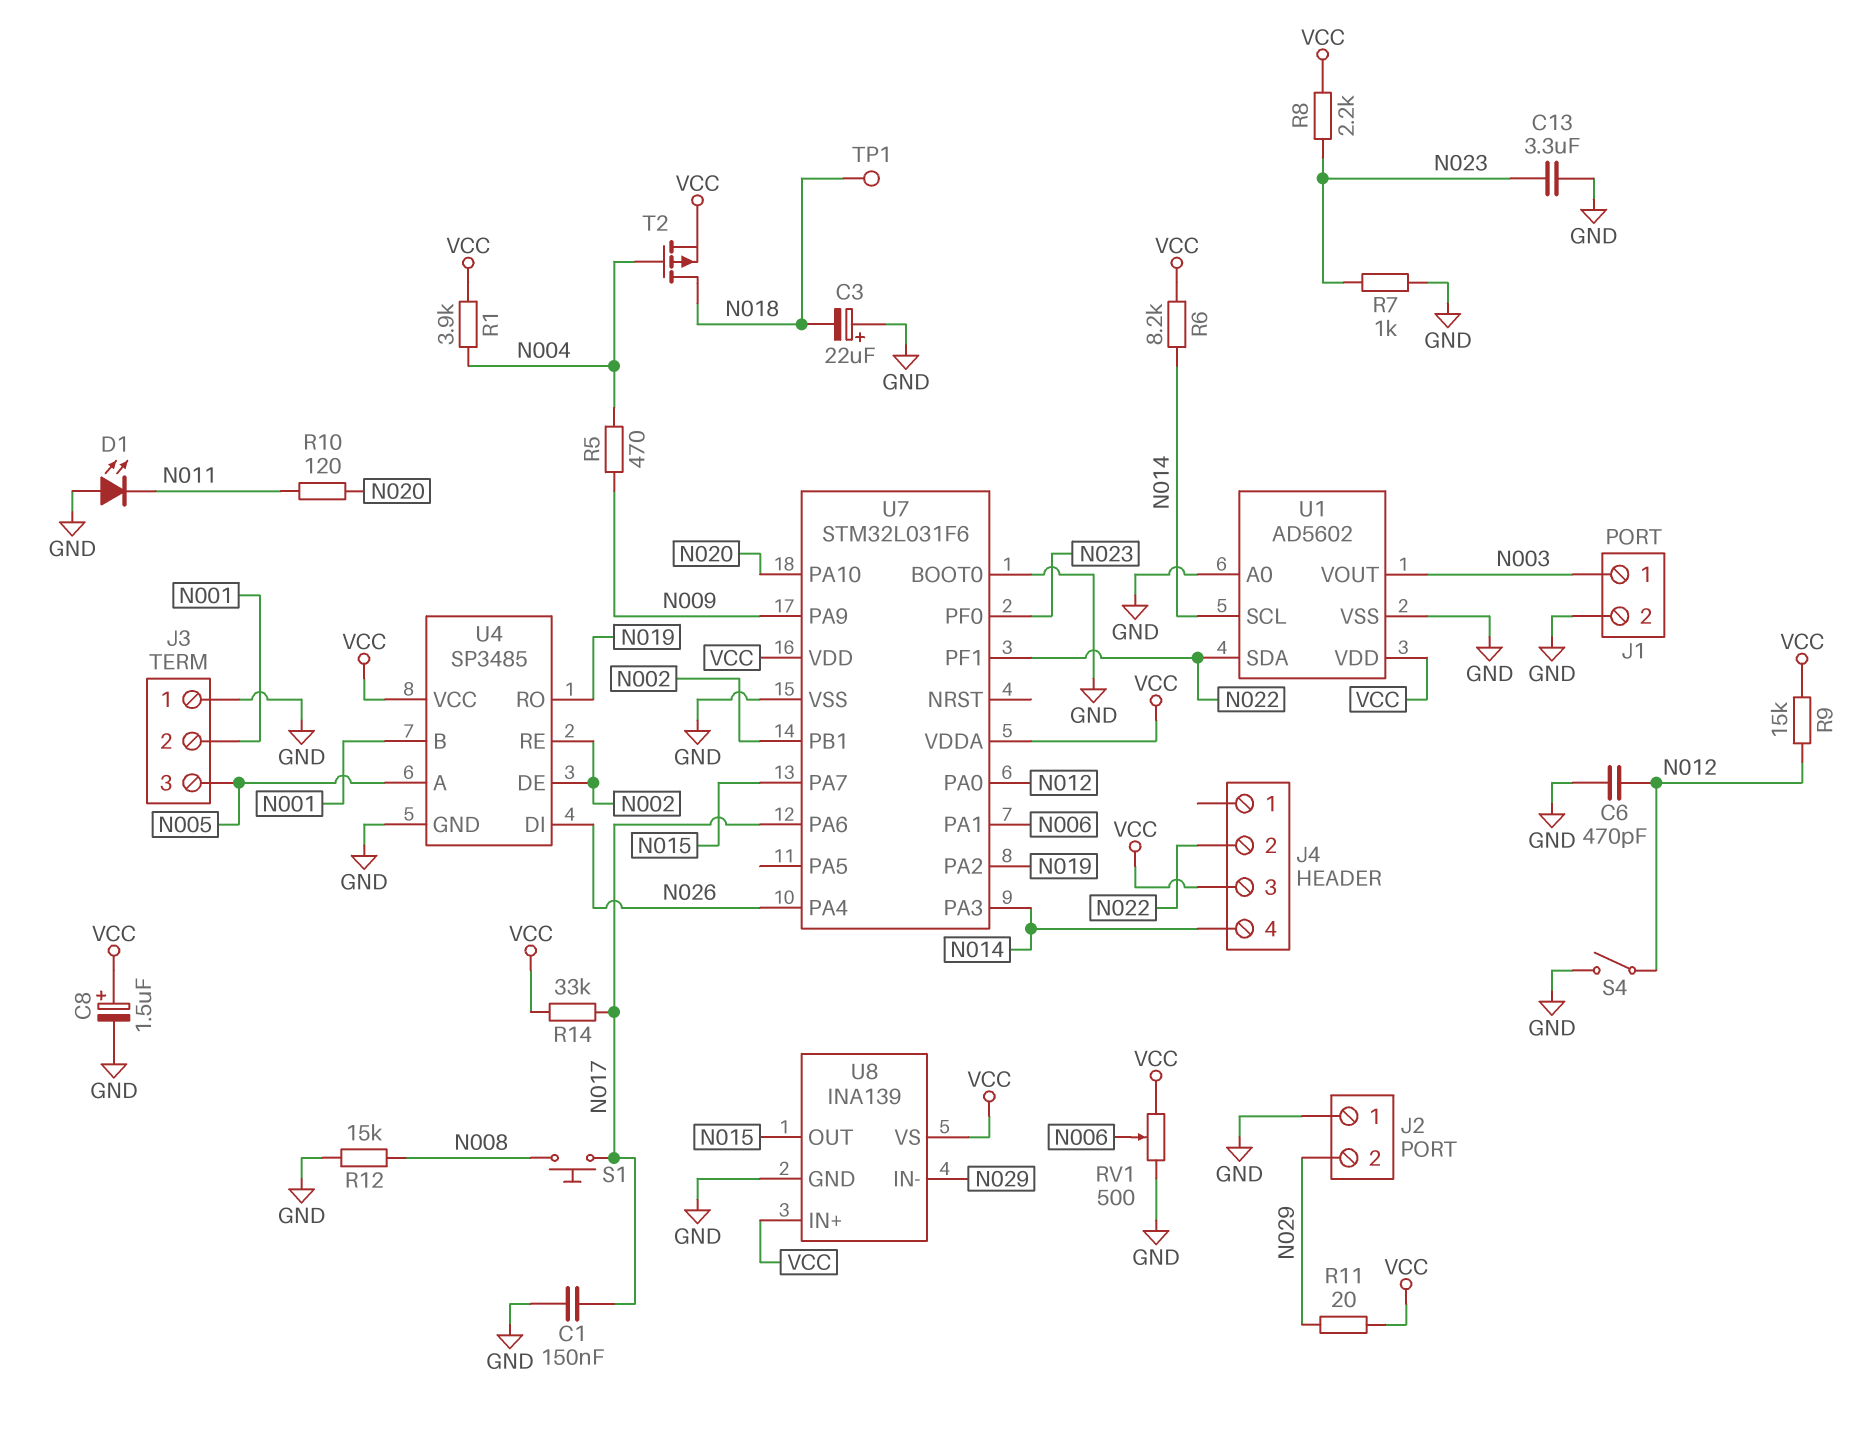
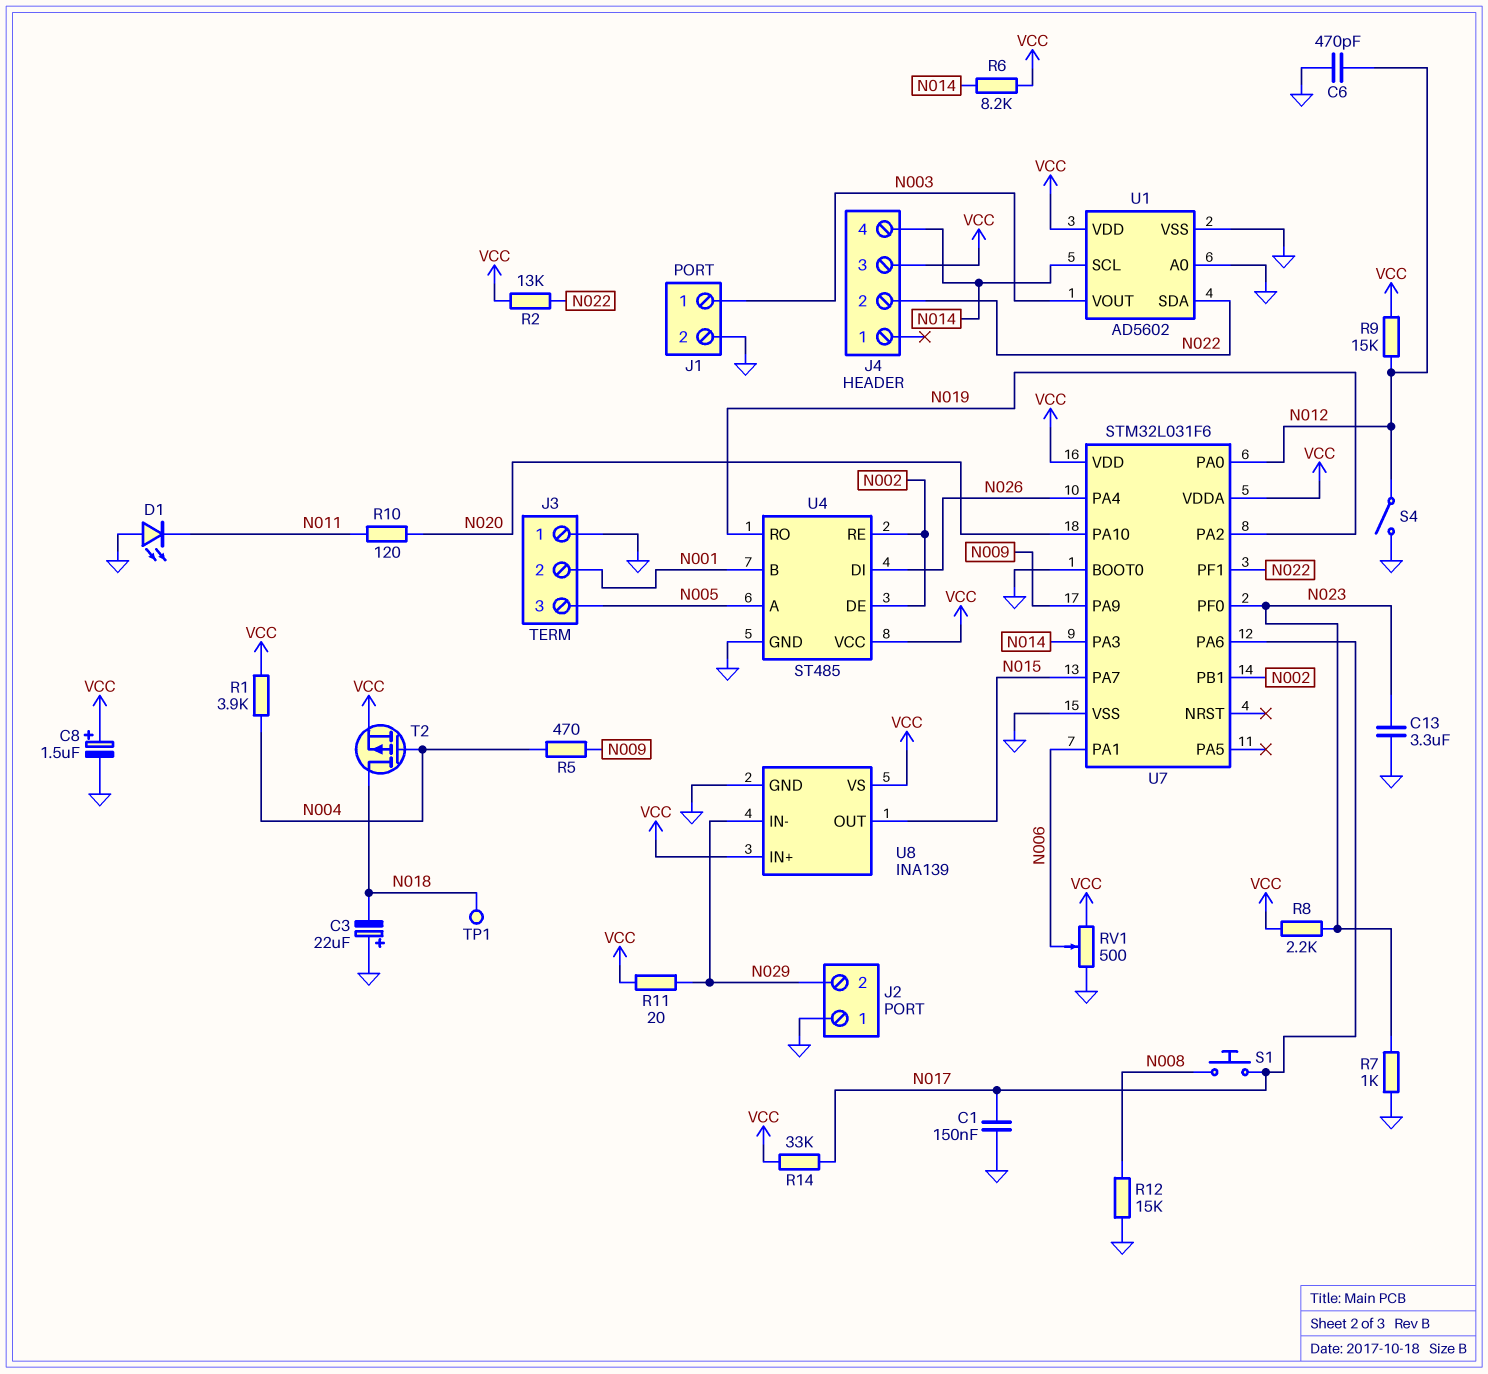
R2: none -> 13k (N022, VCC)
U4: SP3485 -> ST485

